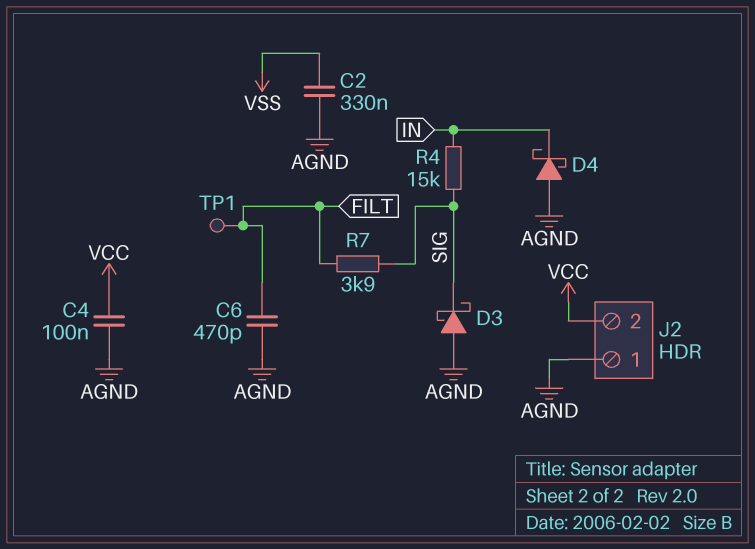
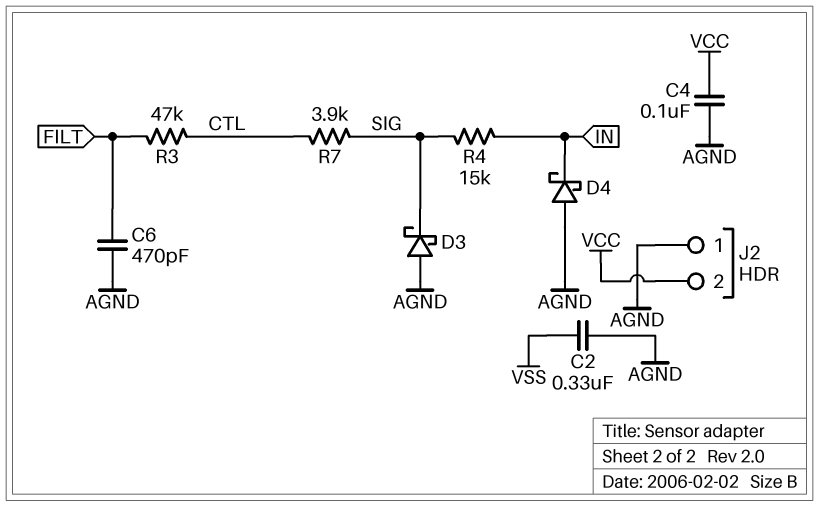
R3: none -> 47k (CTL, FILT)
R7: 3.9k (FILT, SIG) -> 3.9k (CTL, SIG)
TP1: test point (FILT) -> none

